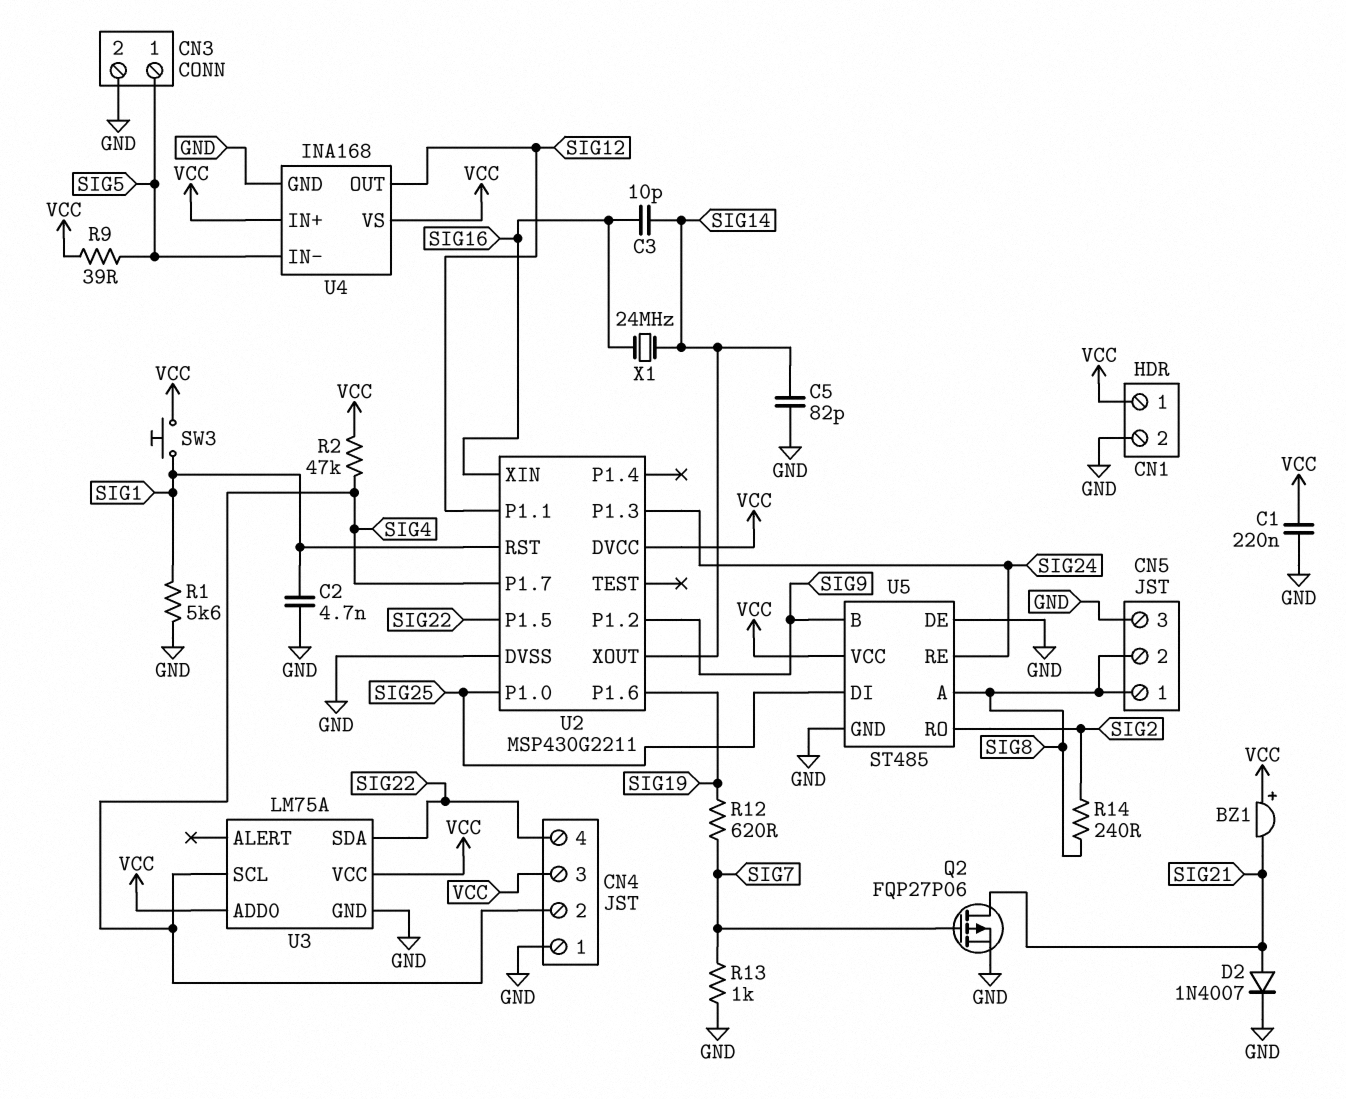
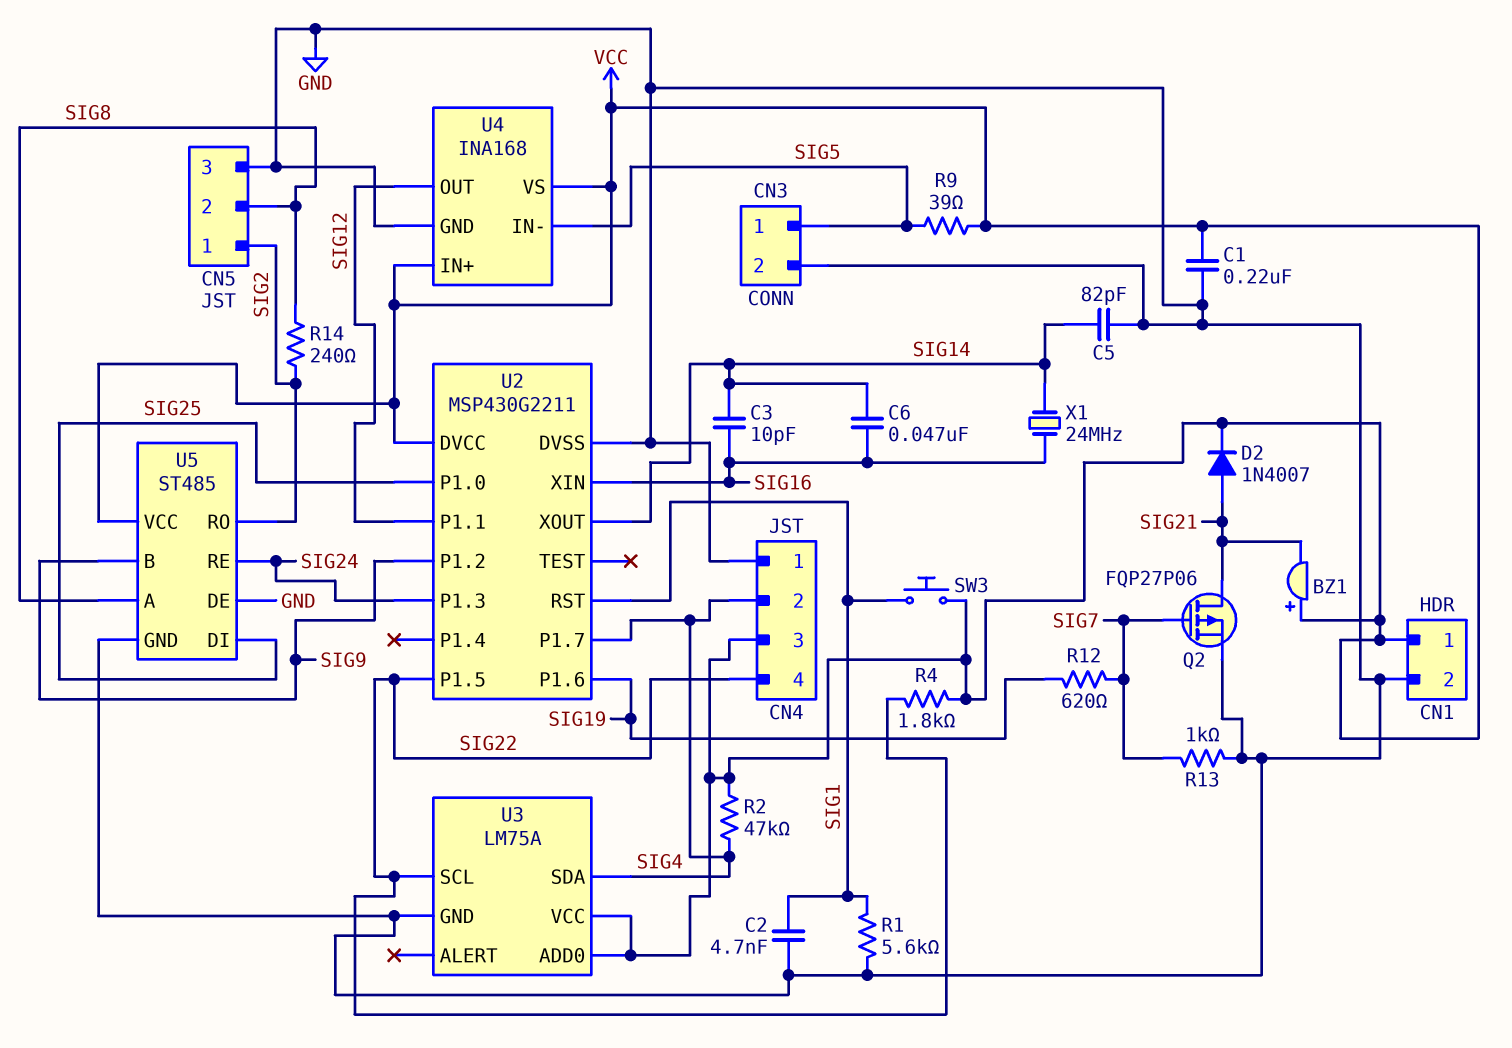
C6: none -> 47nF (SIG14, SIG16)
CN5 pin 1: SIG8 -> SIG2
D2: diode 1N4007 (A SIG21, K GND) -> diode 1N4007 (A SIG21, K VCC)
R4: none -> 1.8k (SIG22, VCC)
U3 pin SCL: SIG4 -> SIG22
U3 pin SDA: SIG22 -> SIG4

